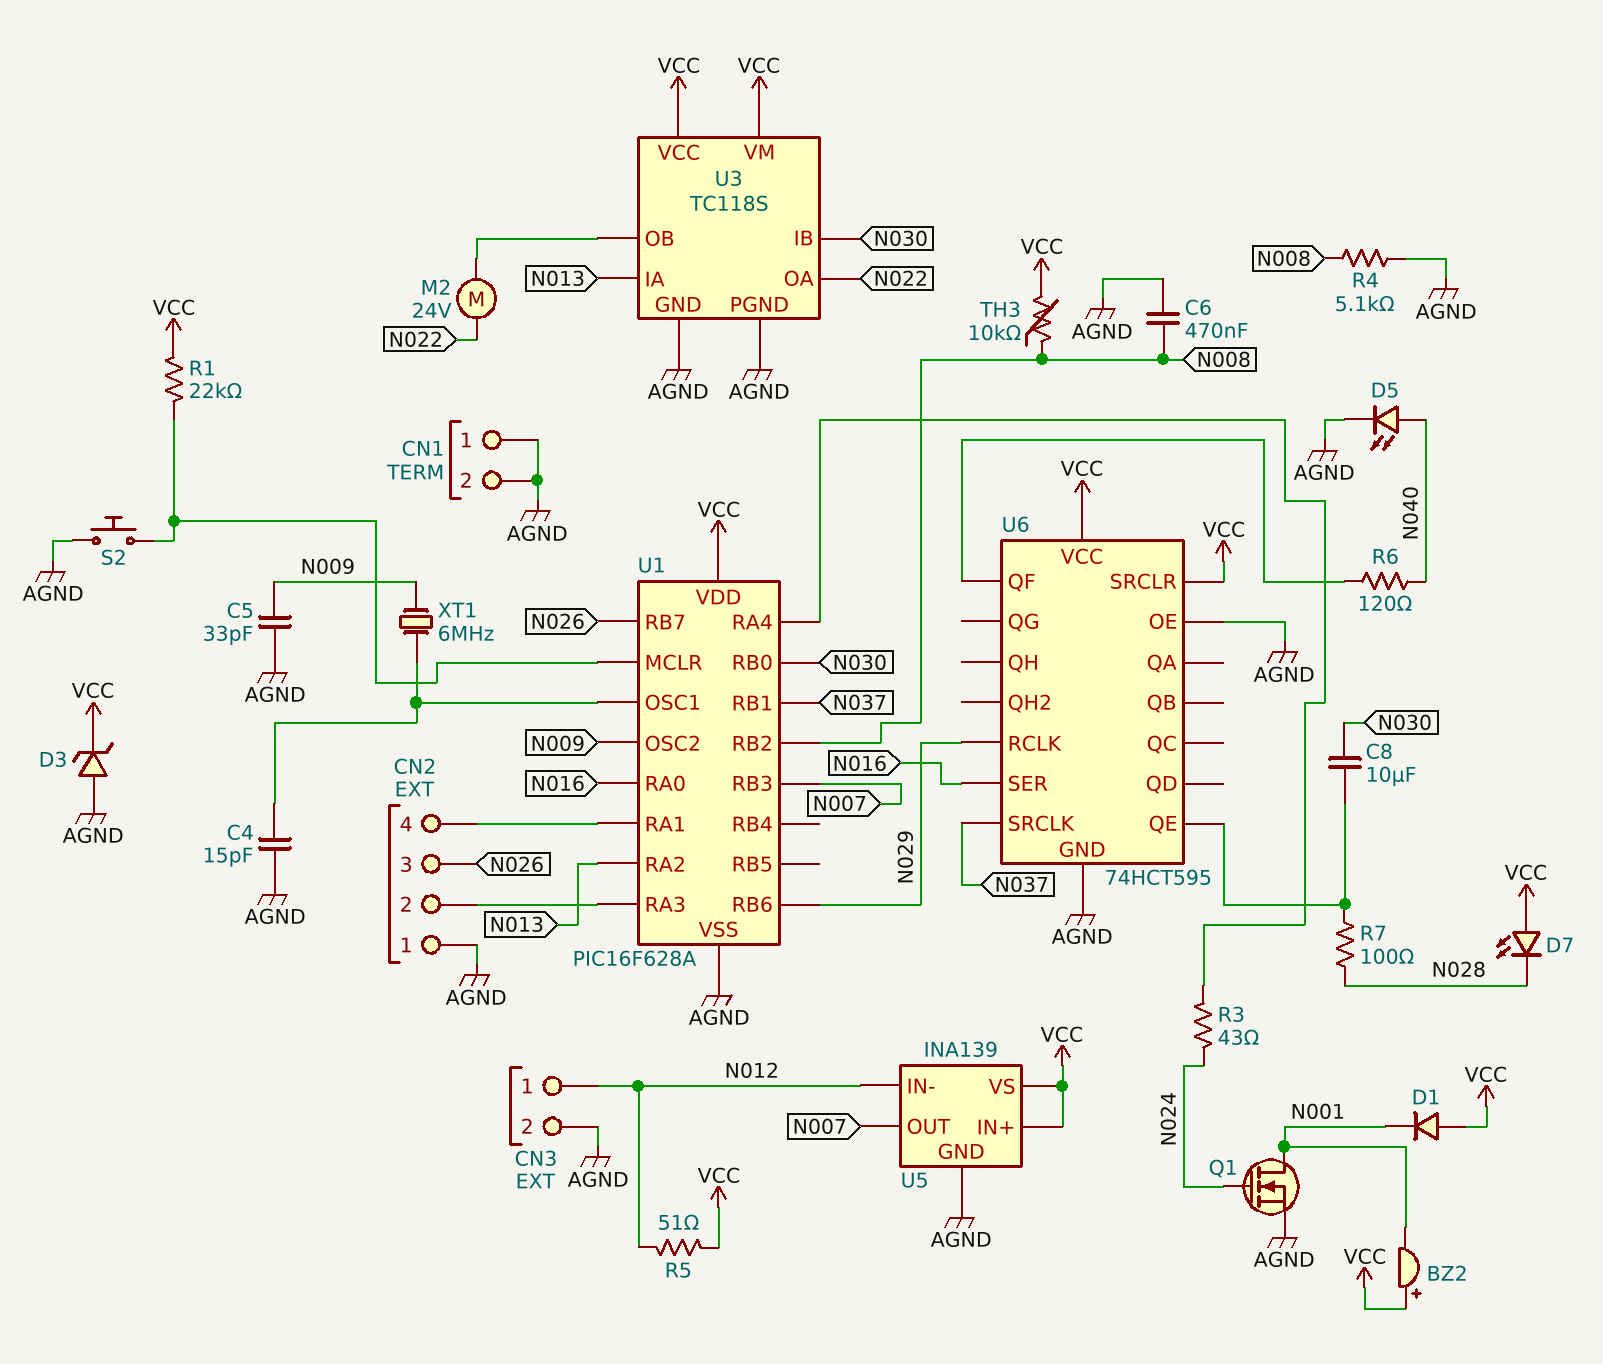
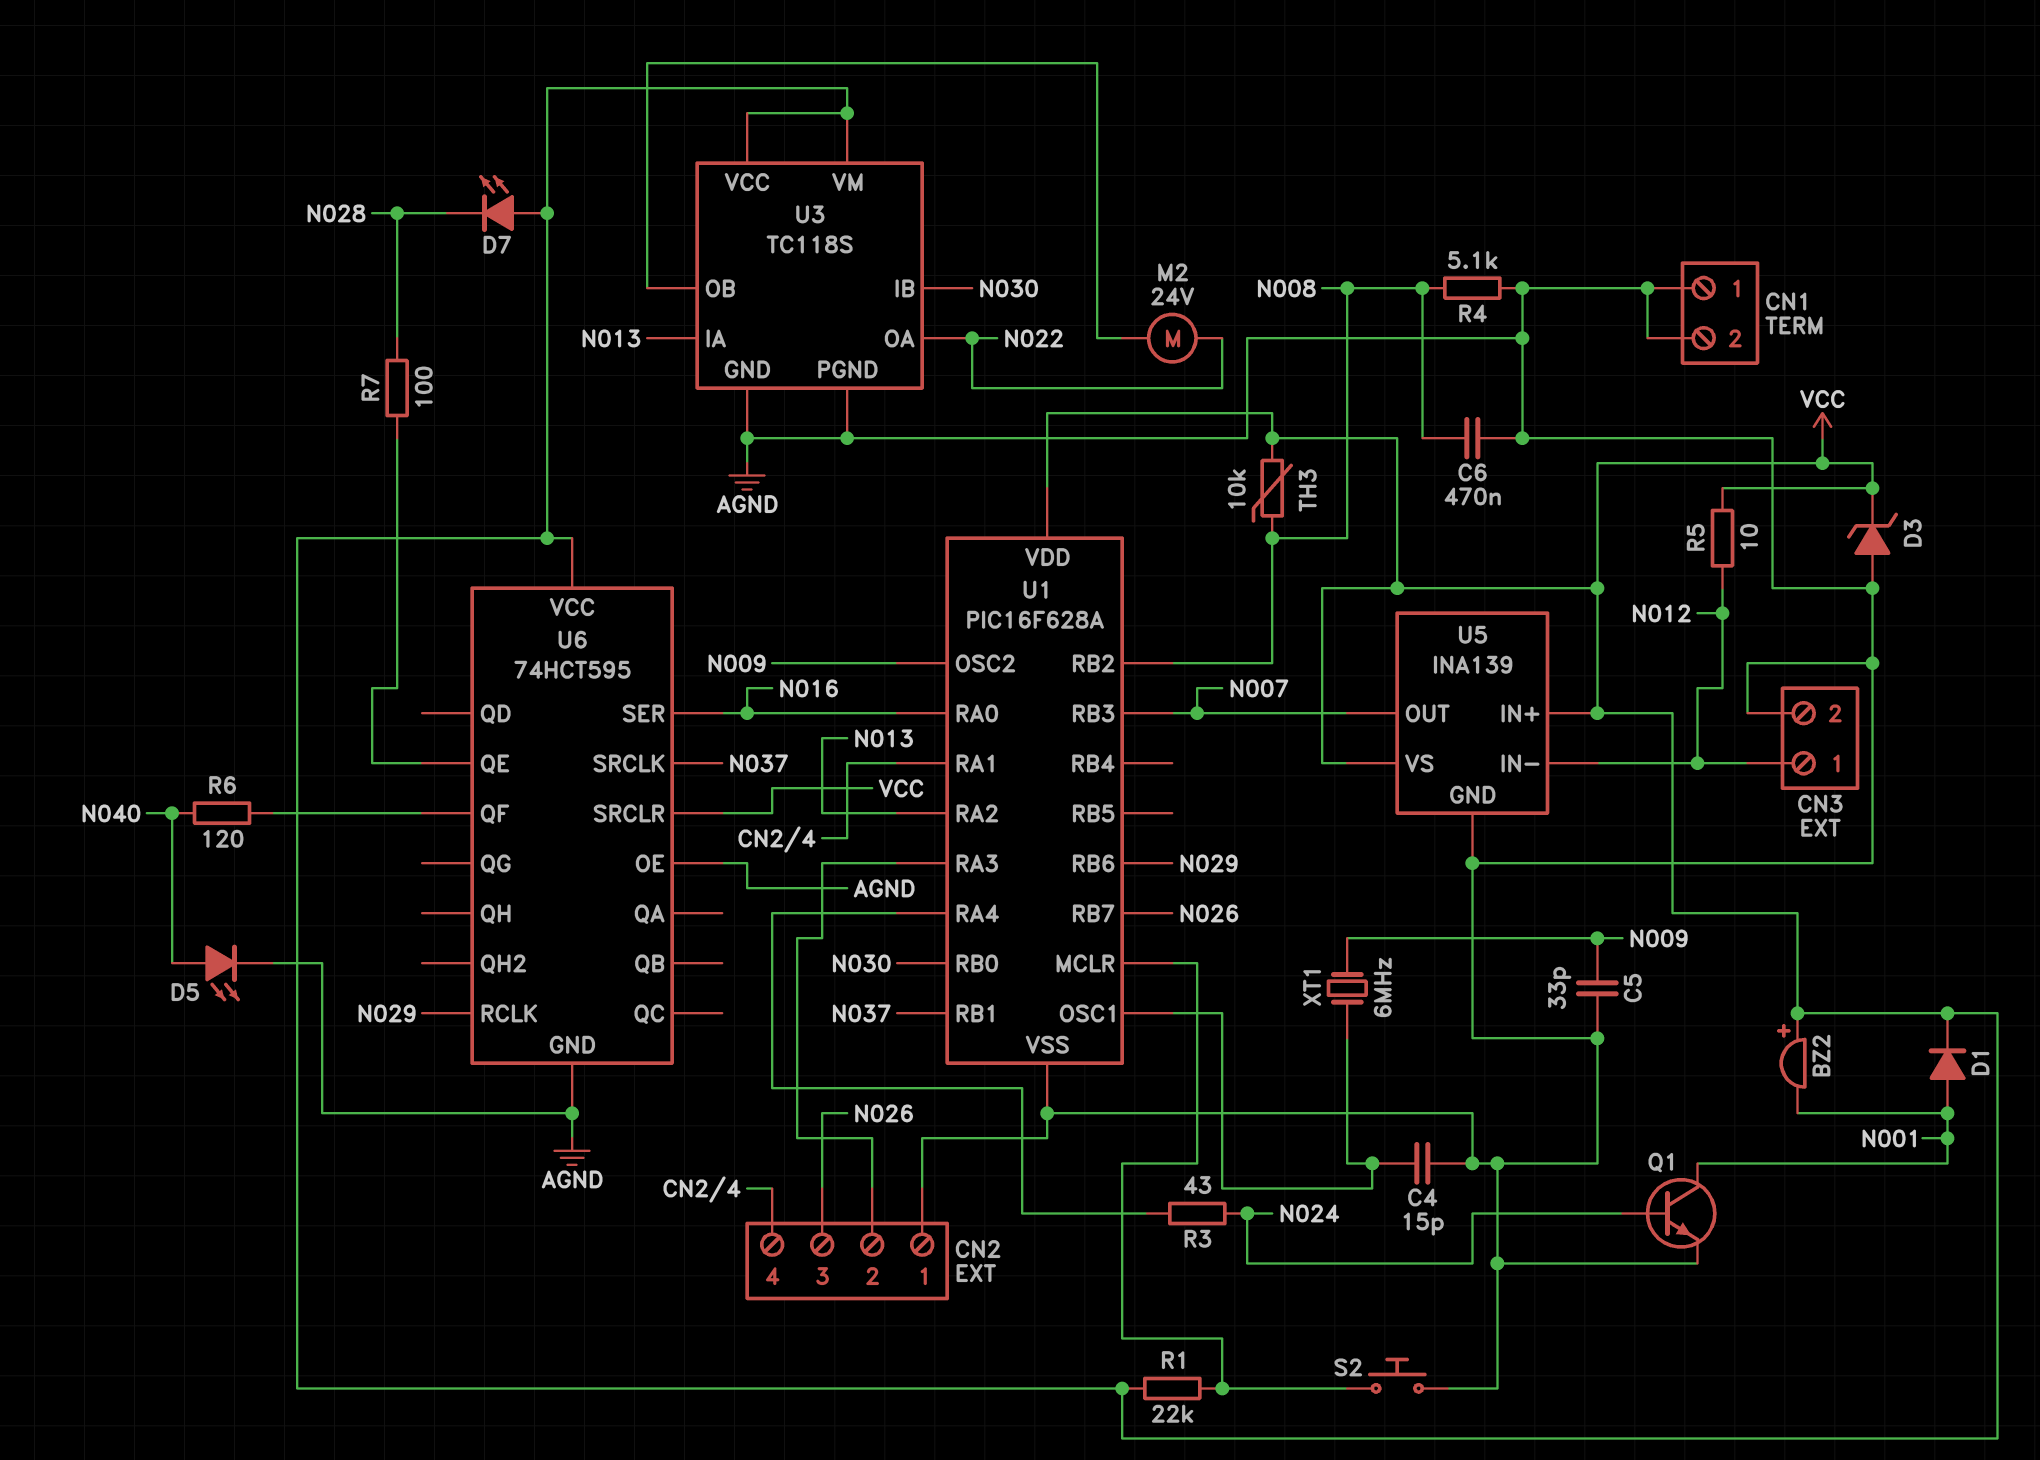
C8: 10uF (N030, U6/QE) -> none
D1: diode (A VCC, K N001) -> diode (A N001, K VCC)
Q1: NMOS (G N024, D N001, S AGND) -> NPN (B N024, C N001, E AGND)
R5: 51 (N012, VCC) -> 10 (N012, VCC)

